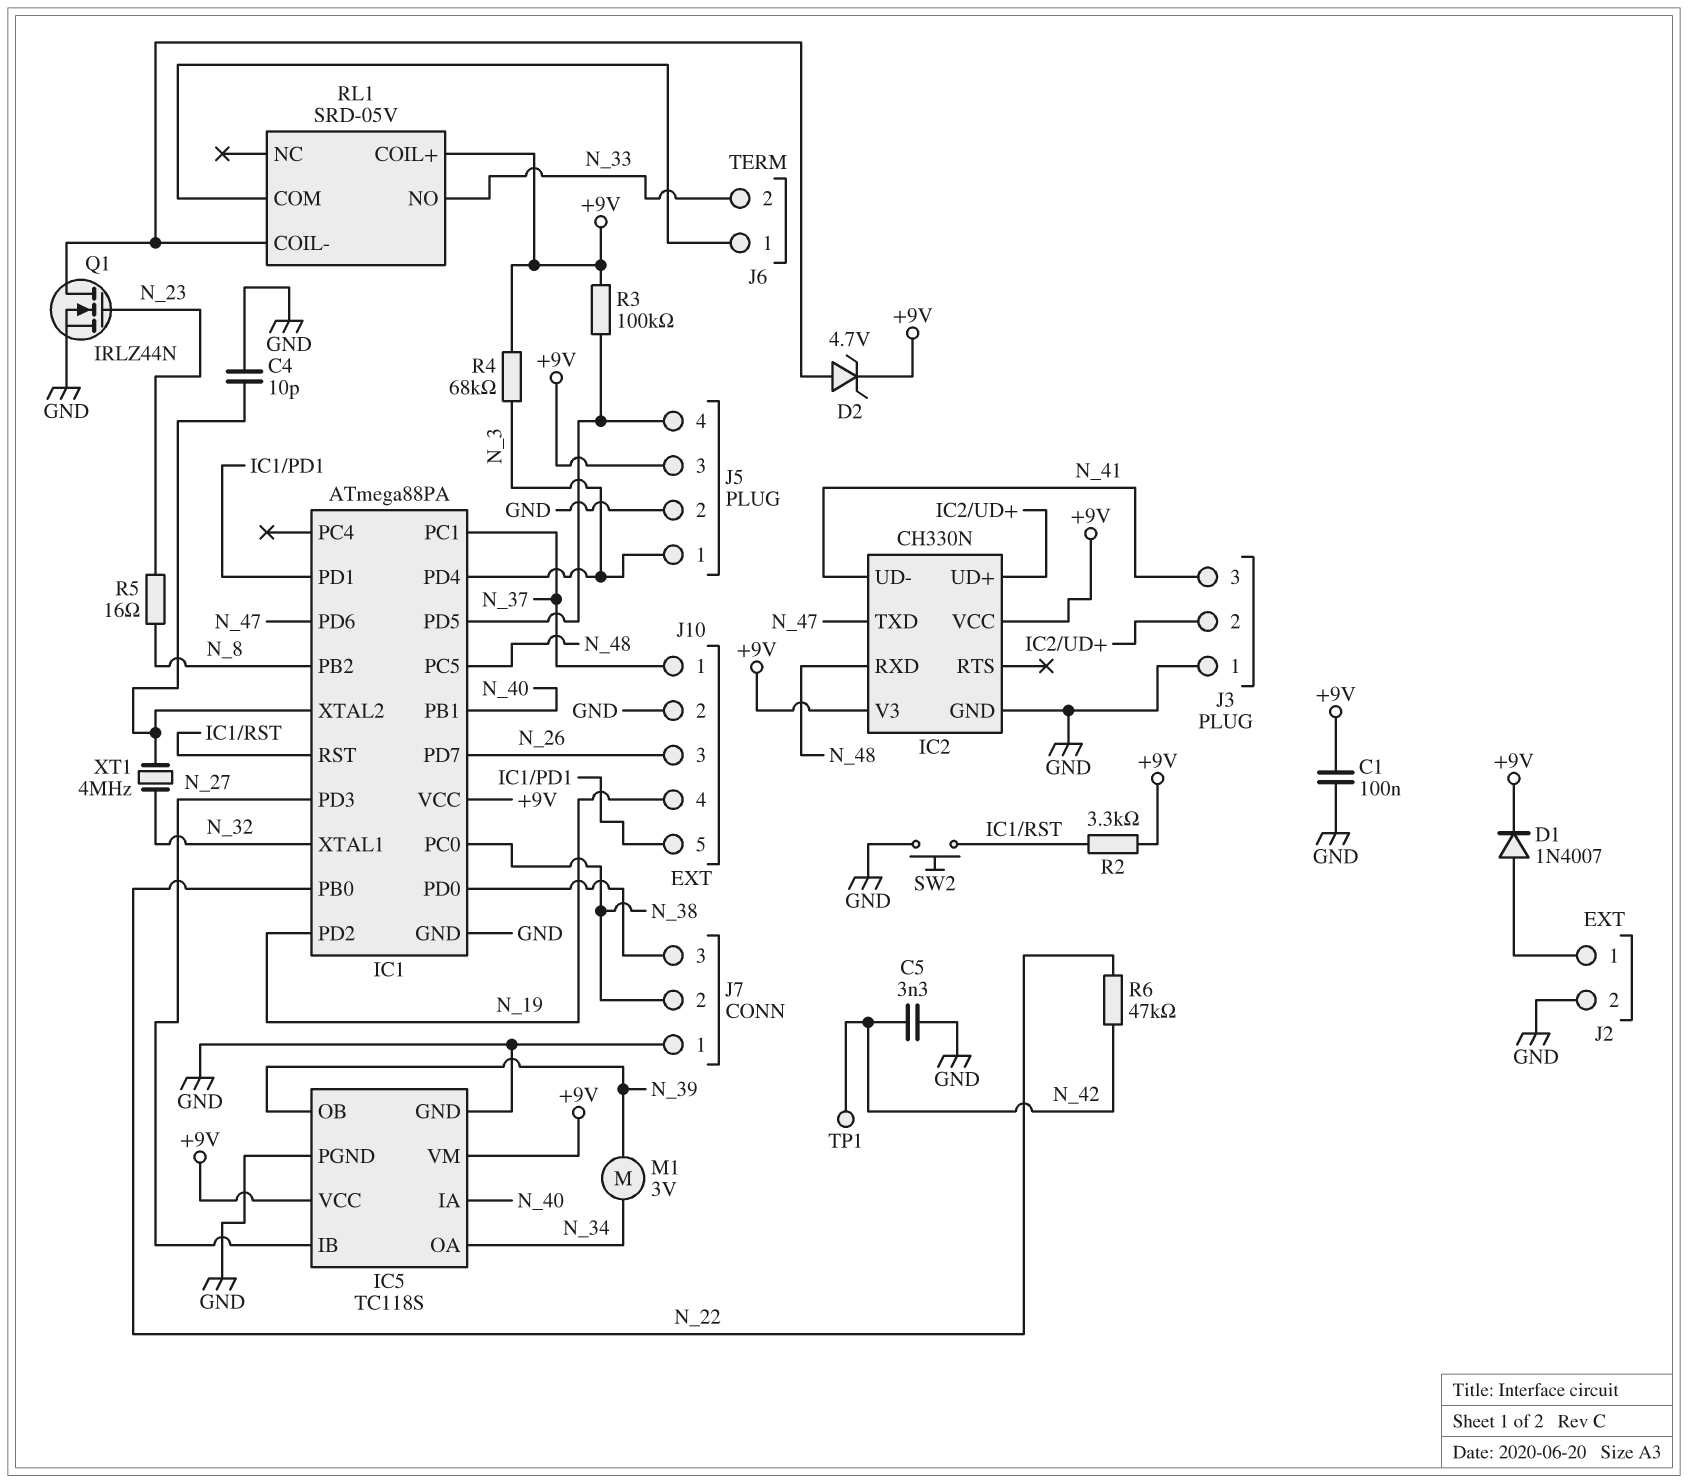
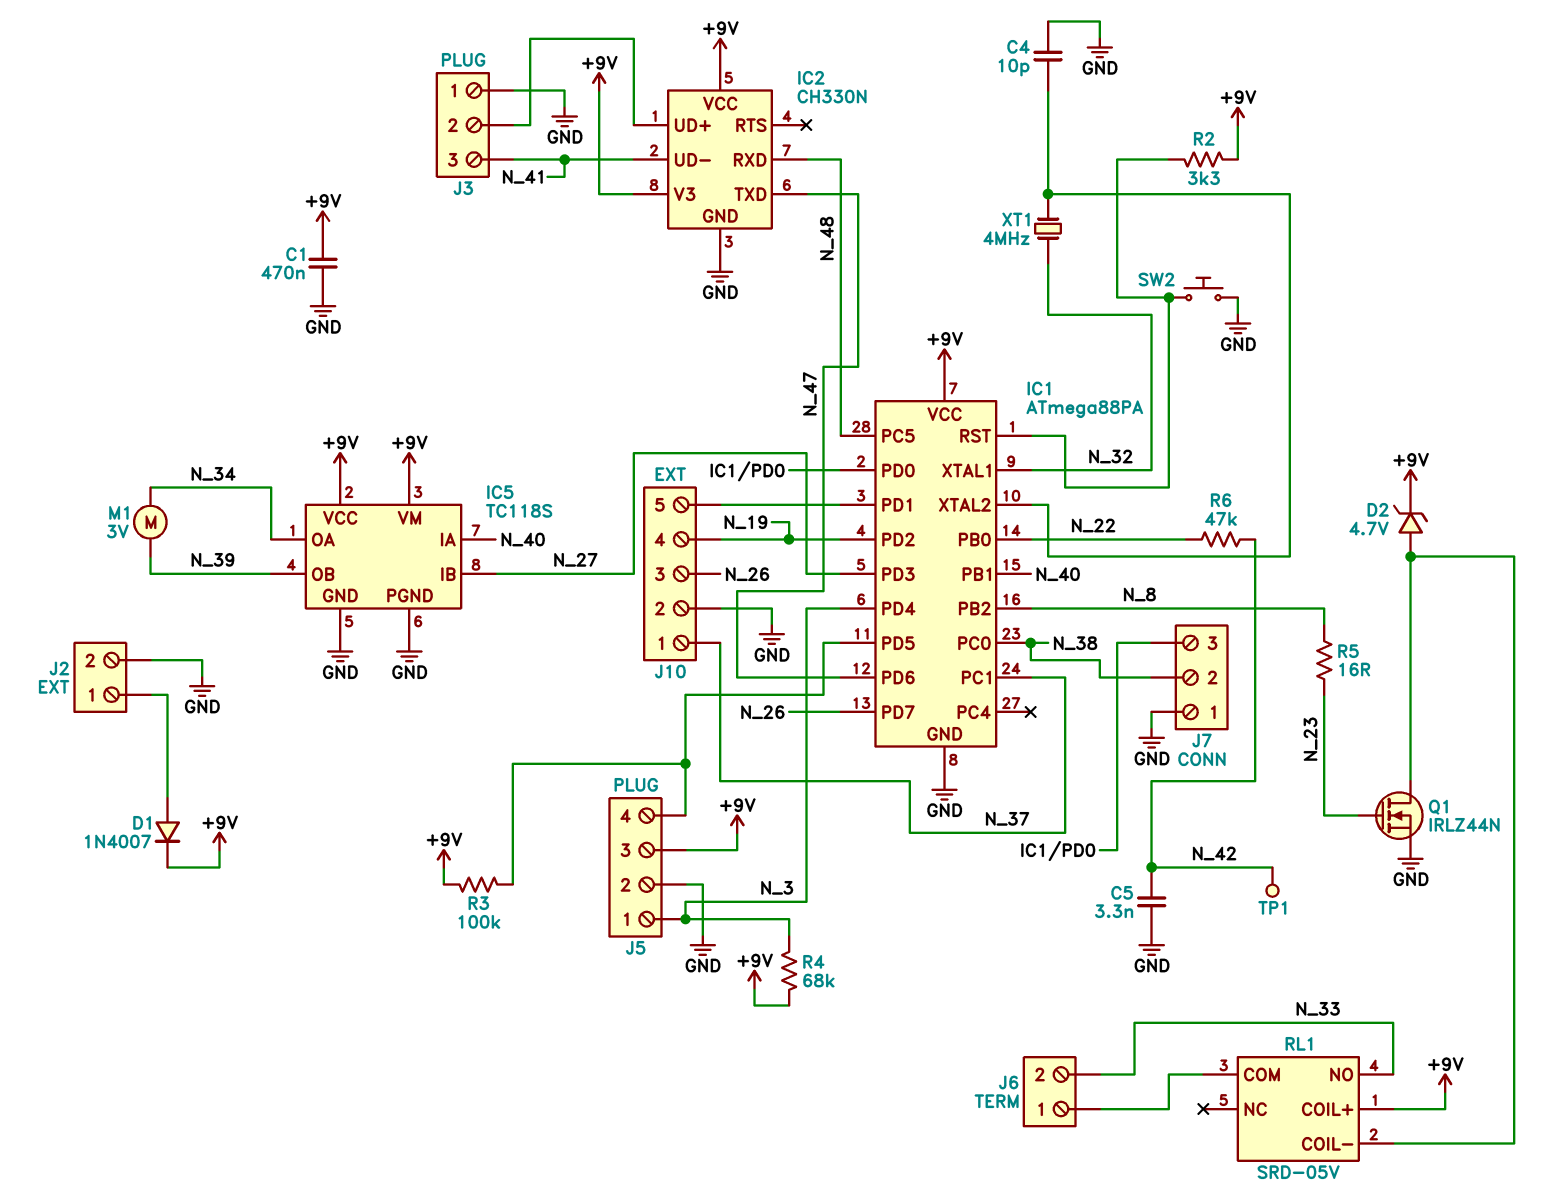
C1: 100nF (+9V, GND) -> 470nF (+9V, GND)

